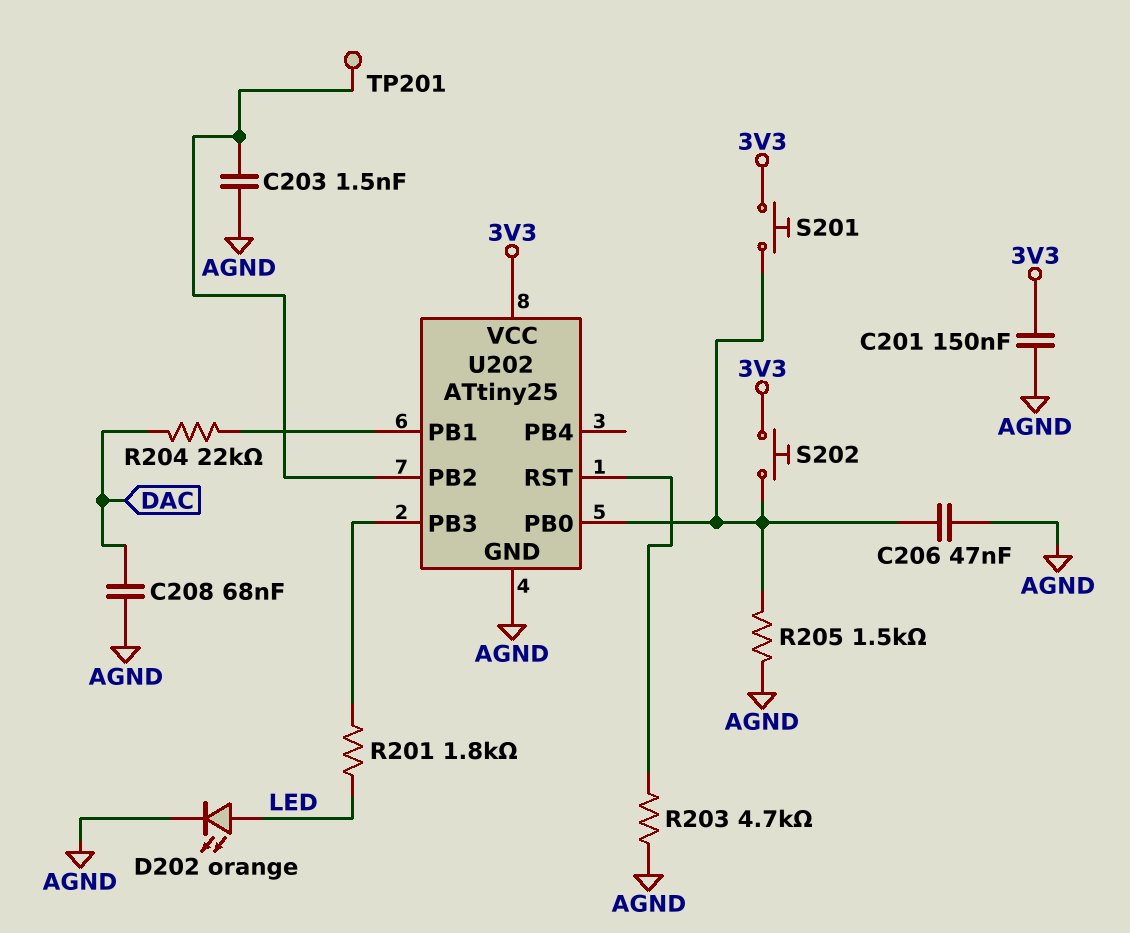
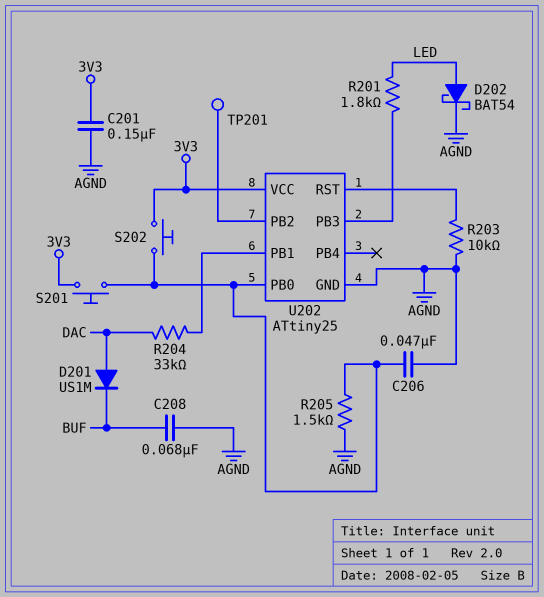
C203: 1.5nF (AGND, U202/PB2) -> none
C208: 68nF (AGND, DAC) -> 68nF (AGND, BUF)
D201: none -> diode US1M (A DAC, K BUF)
D202: LED orange (A LED, K AGND) -> schottky BAT54 (A LED, K AGND)
R203: 4.7k (AGND, U202/RST) -> 10k (AGND, U202/RST)
R204: 22k (DAC, U202/PB1) -> 33k (DAC, U202/PB1)

